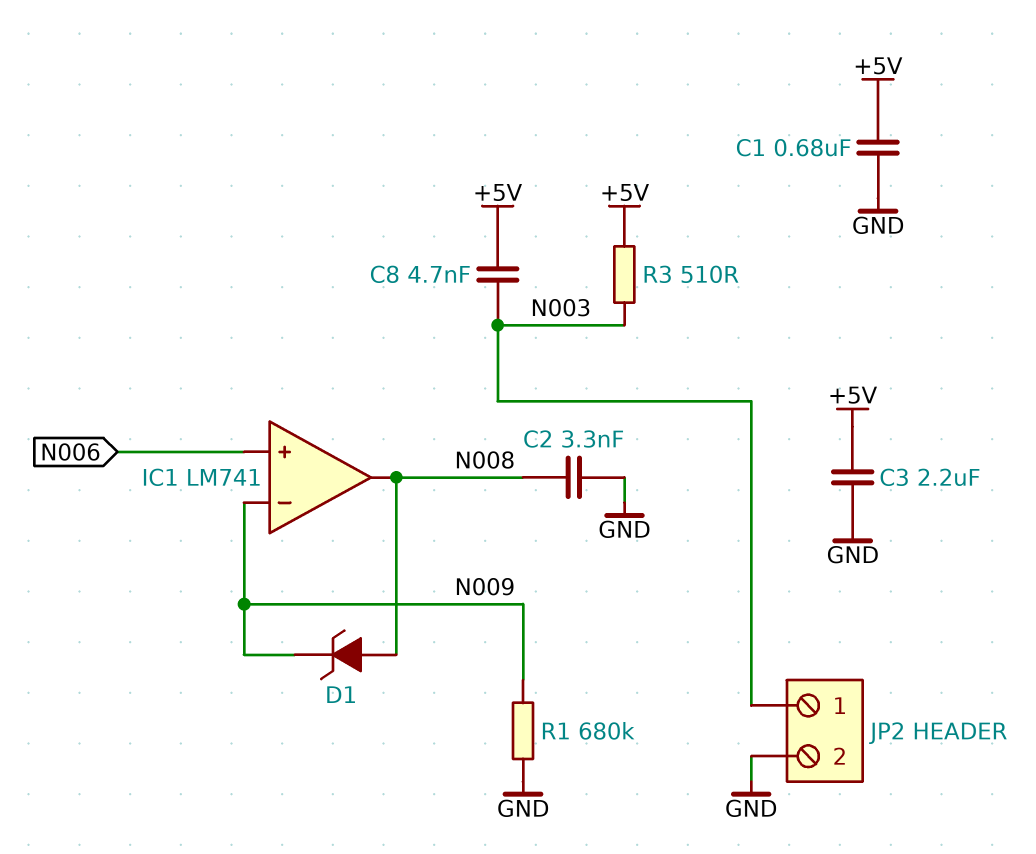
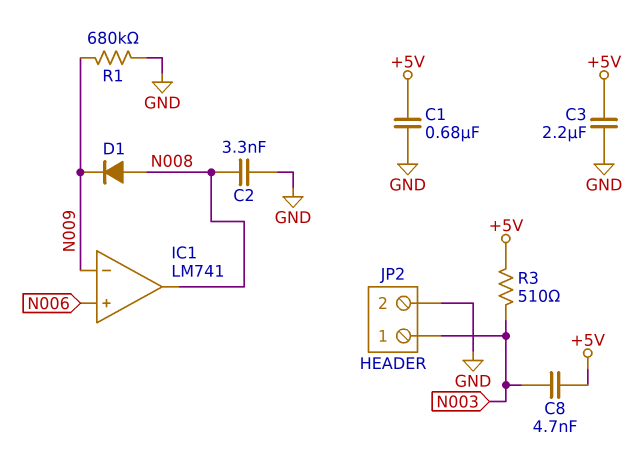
D1: zener (A N008, K N009) -> diode (A N008, K N009)

